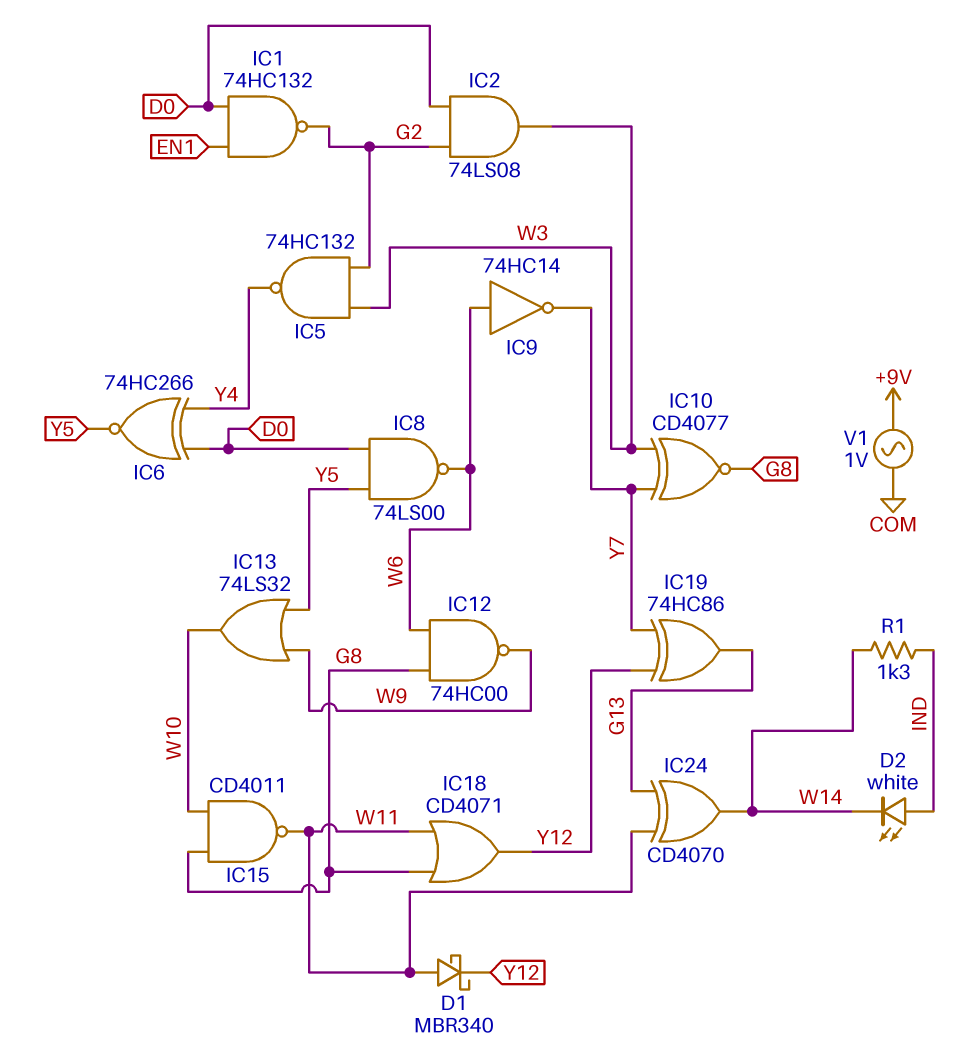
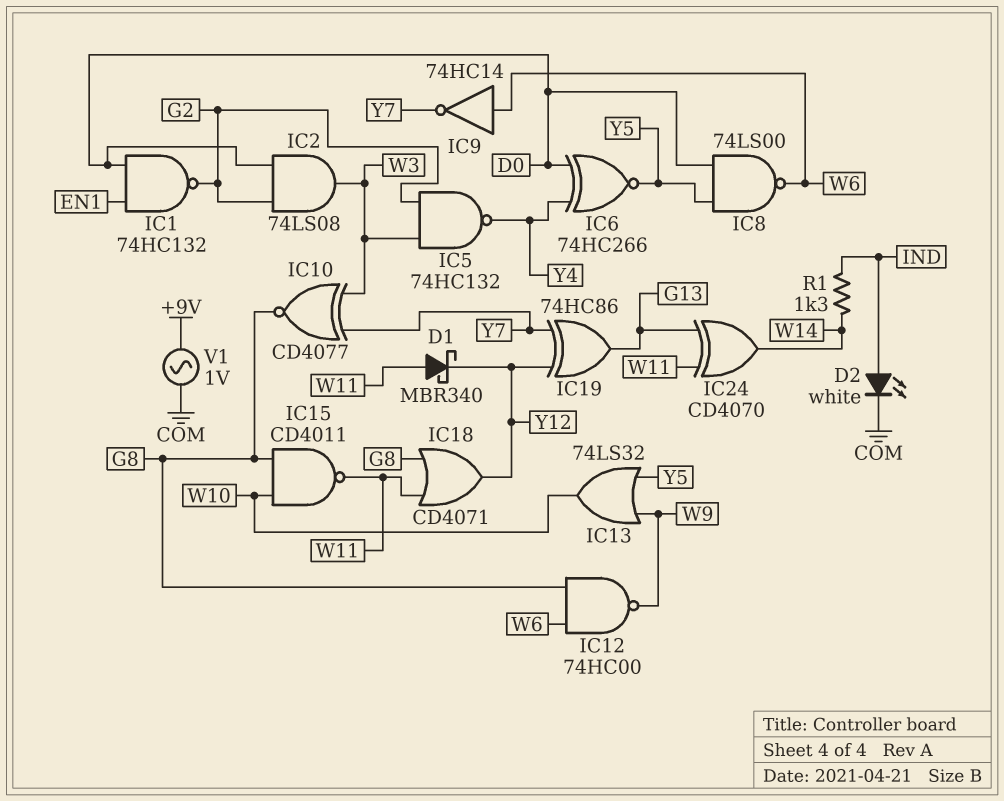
D2: LED white (A IND, K W14) -> LED white (A IND, K COM)

